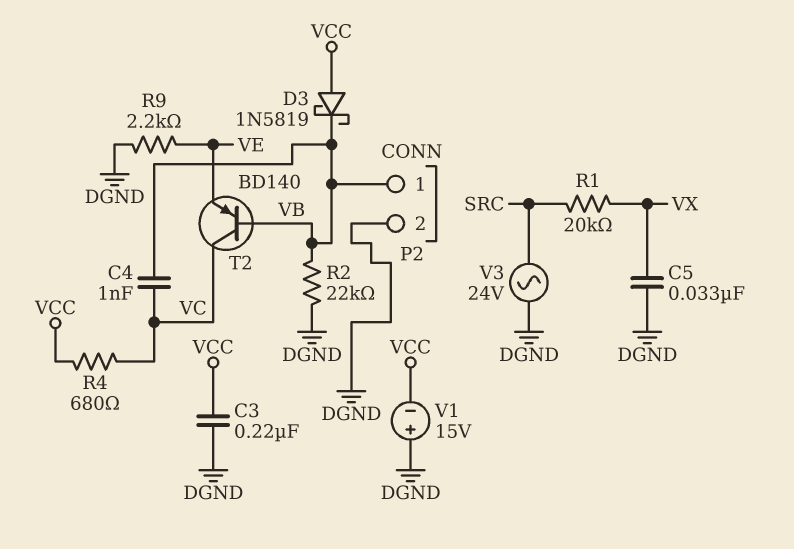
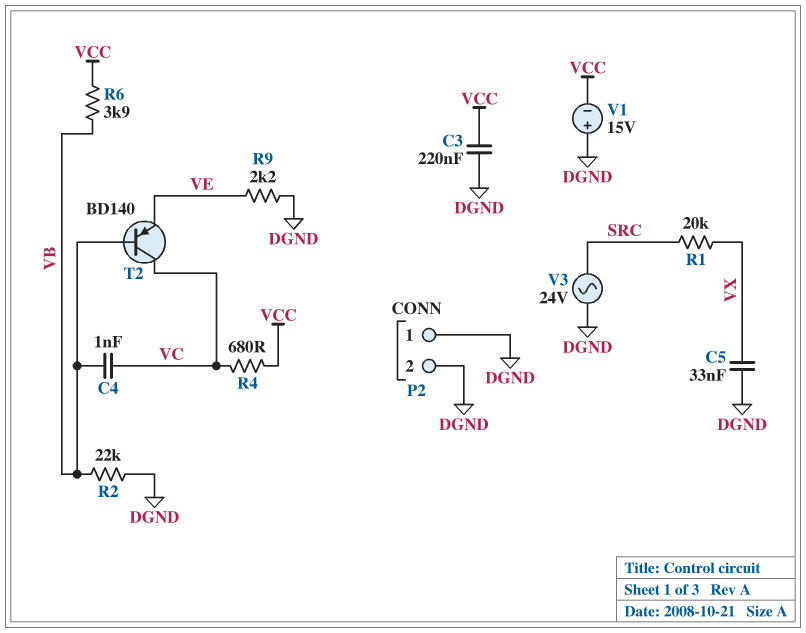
D3: schottky 1N5819 (A VCC, K VB) -> none
P2 pin 1: VB -> DGND
R6: none -> 3.9k (VB, VCC)

